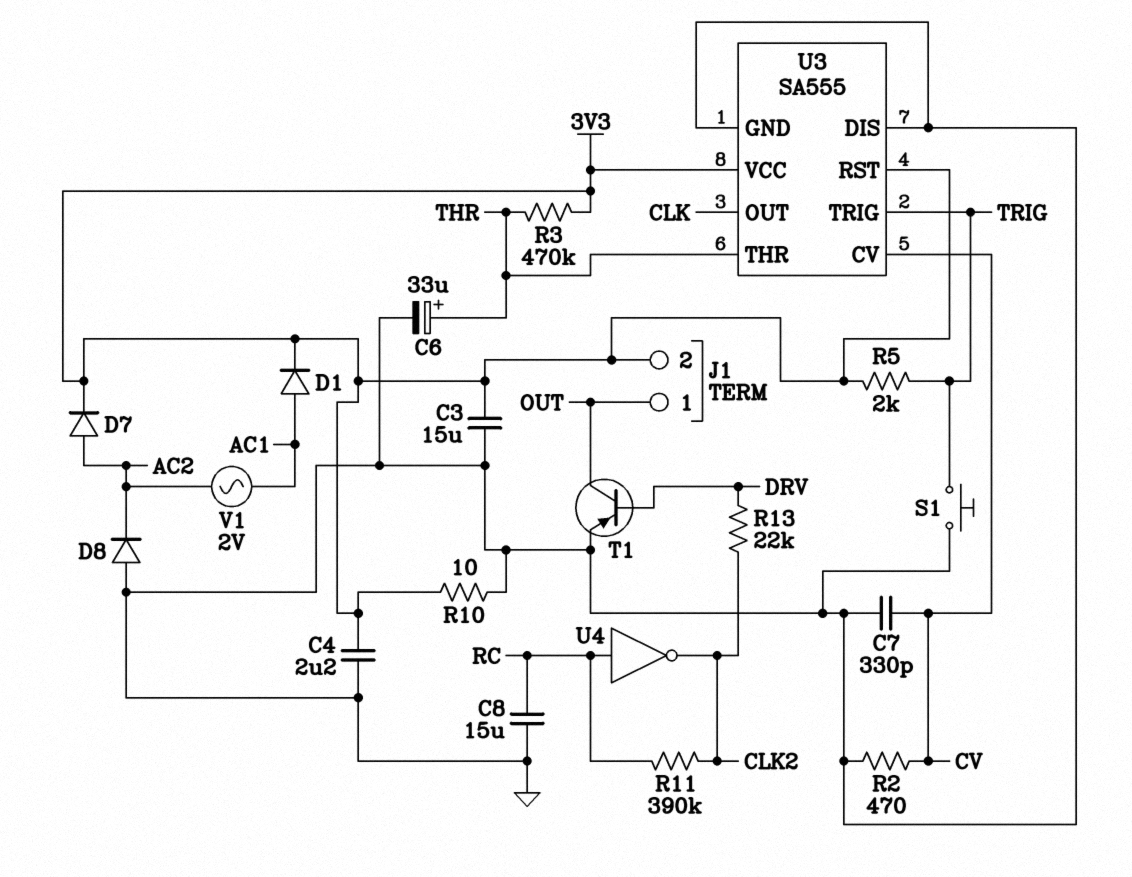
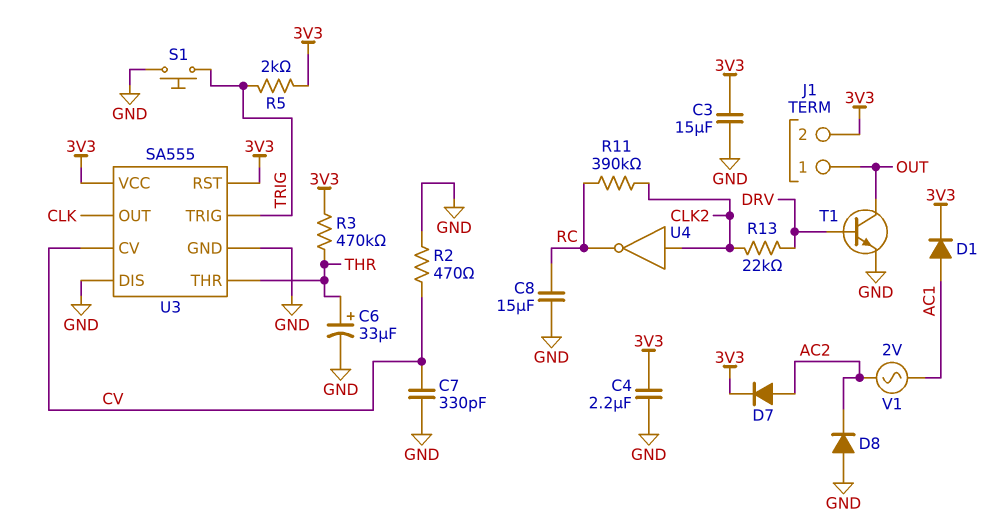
R10: 10 (3V3, GND) -> none
T1: PNP (B DRV, C OUT, E GND) -> NPN (B DRV, C OUT, E GND)
U4: NOT (in RC, out CLK2) -> NOT (in CLK2, out RC)

